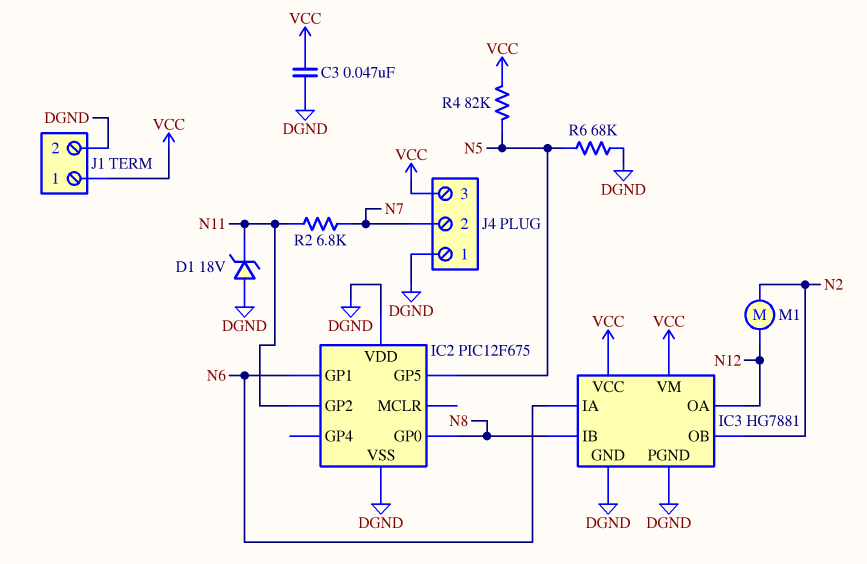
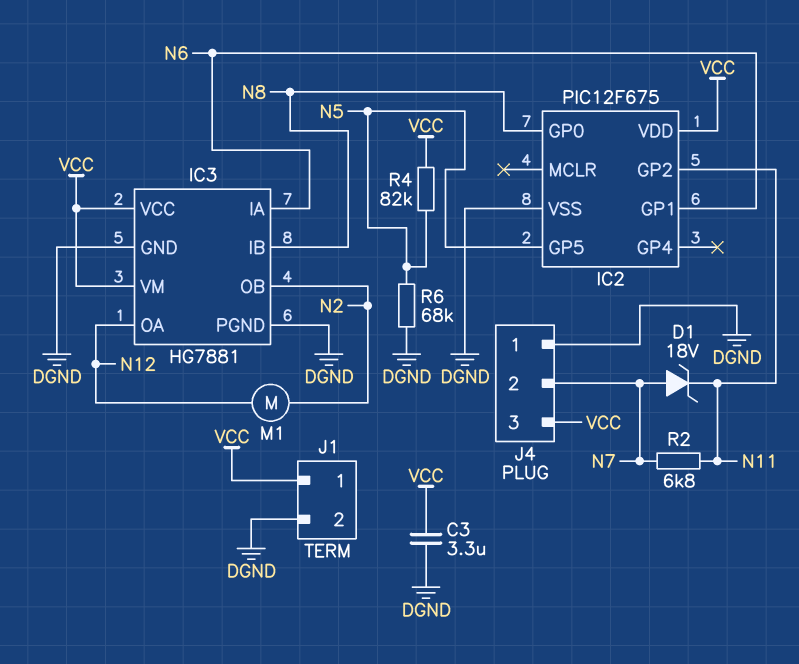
C3: 47nF (DGND, VCC) -> 3.3uF (DGND, VCC)
D1: zener 18V (A DGND, K N11) -> zener 18V (A N7, K N11)
IC2 pin VDD: DGND -> VCC

